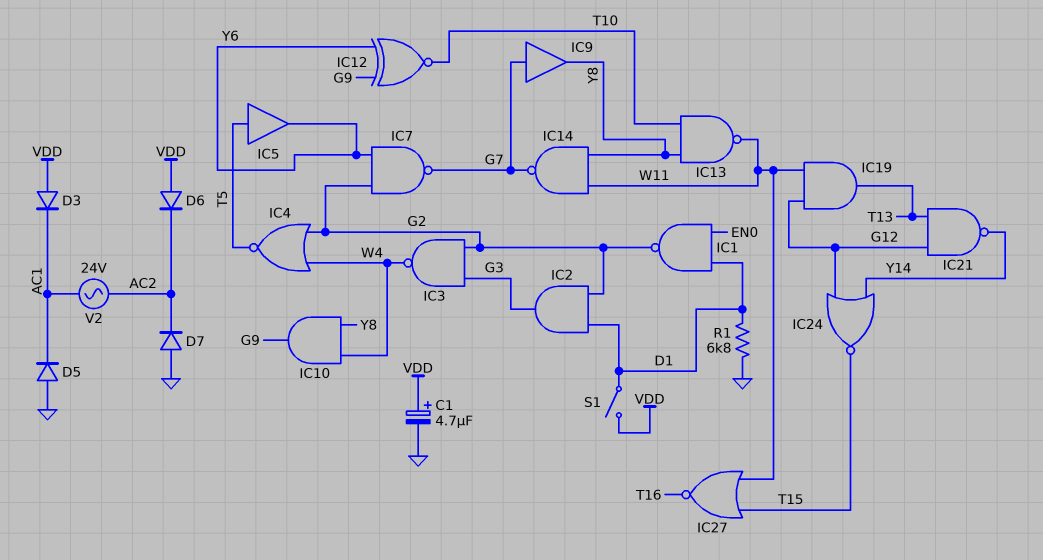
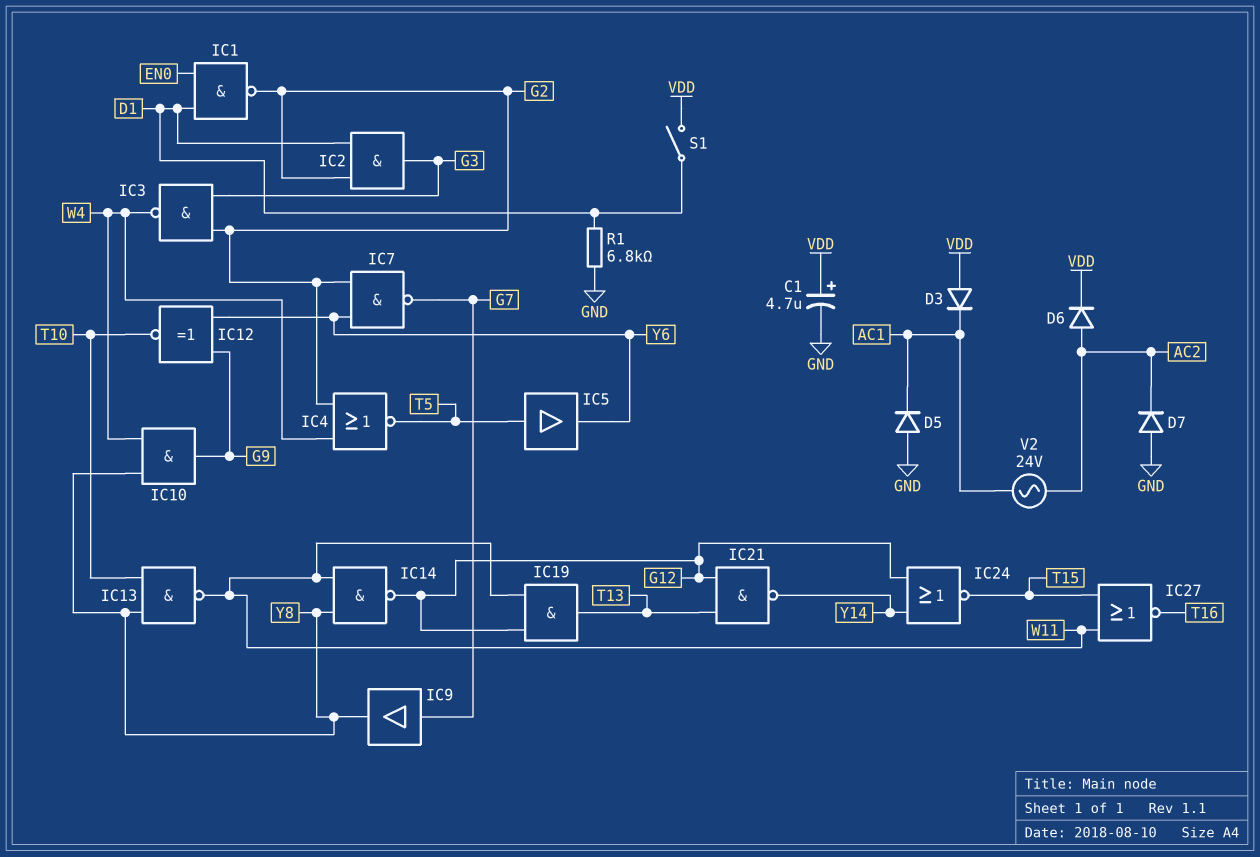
D6: diode (A VDD, K AC2) -> diode (A AC2, K VDD)
IC14: NAND (in W11, in Y8, out G7) -> NAND (in W11, in Y8, out G12)

